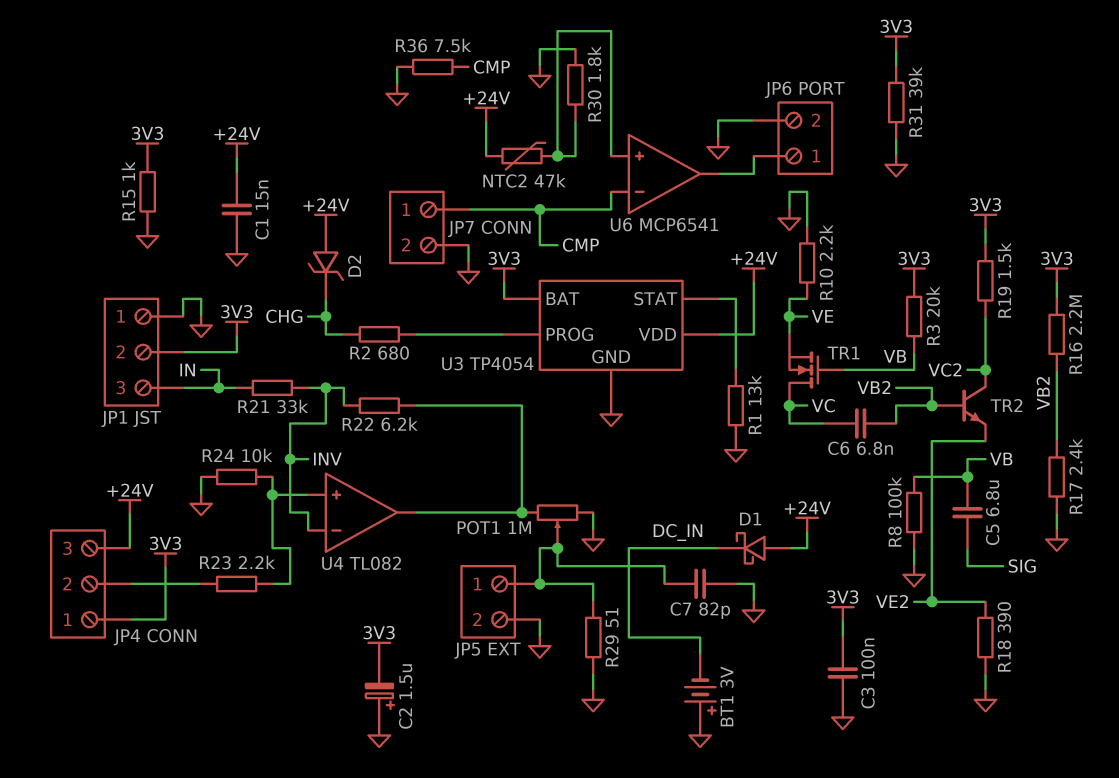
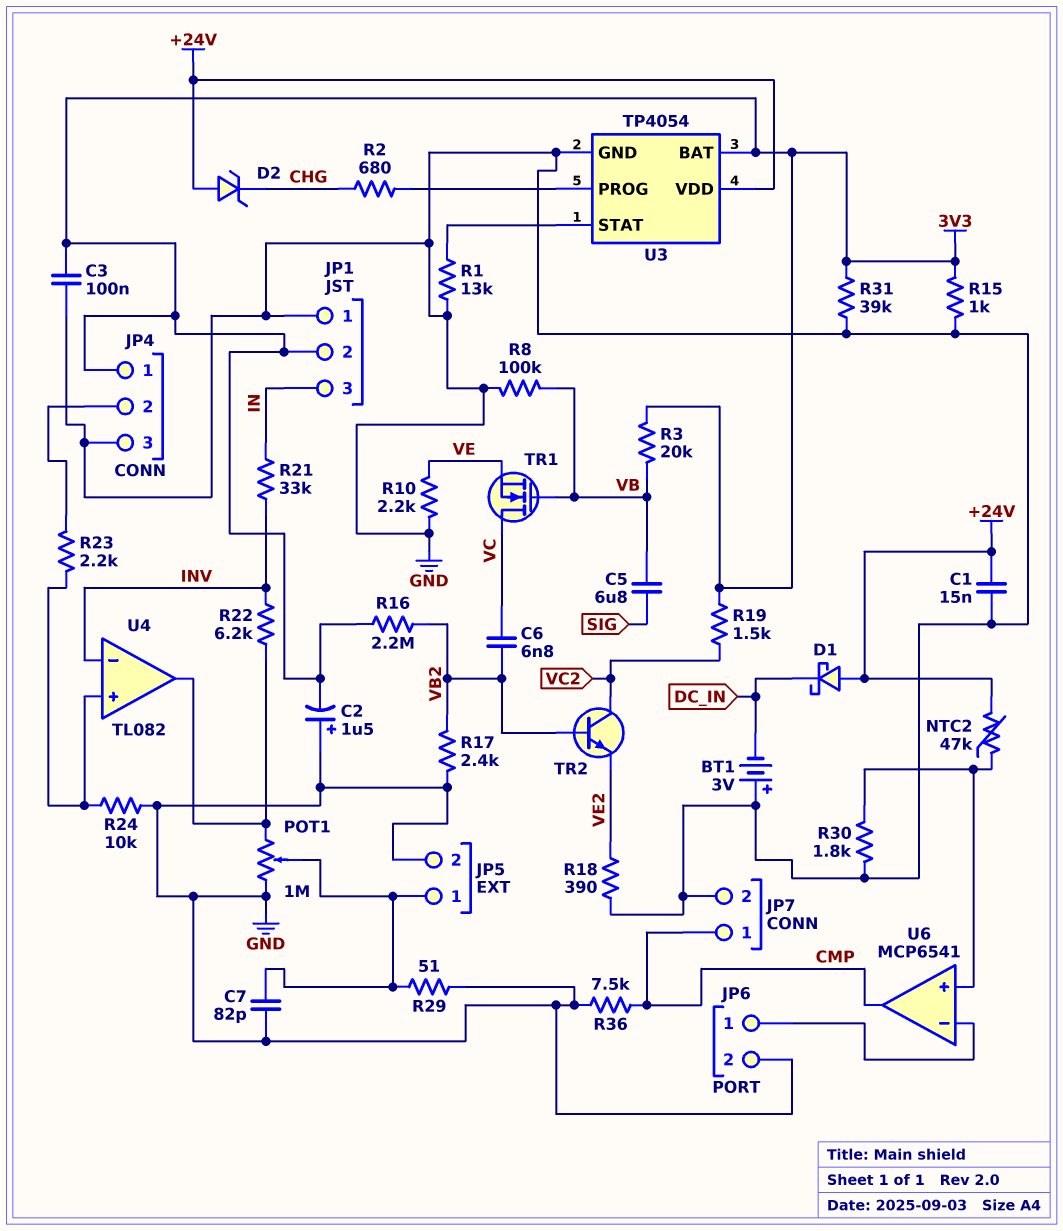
JP4 pin 3: +24V -> GND
U6 pin in-: CMP -> JP6/1
U6 pin out: JP6/1 -> CMP

